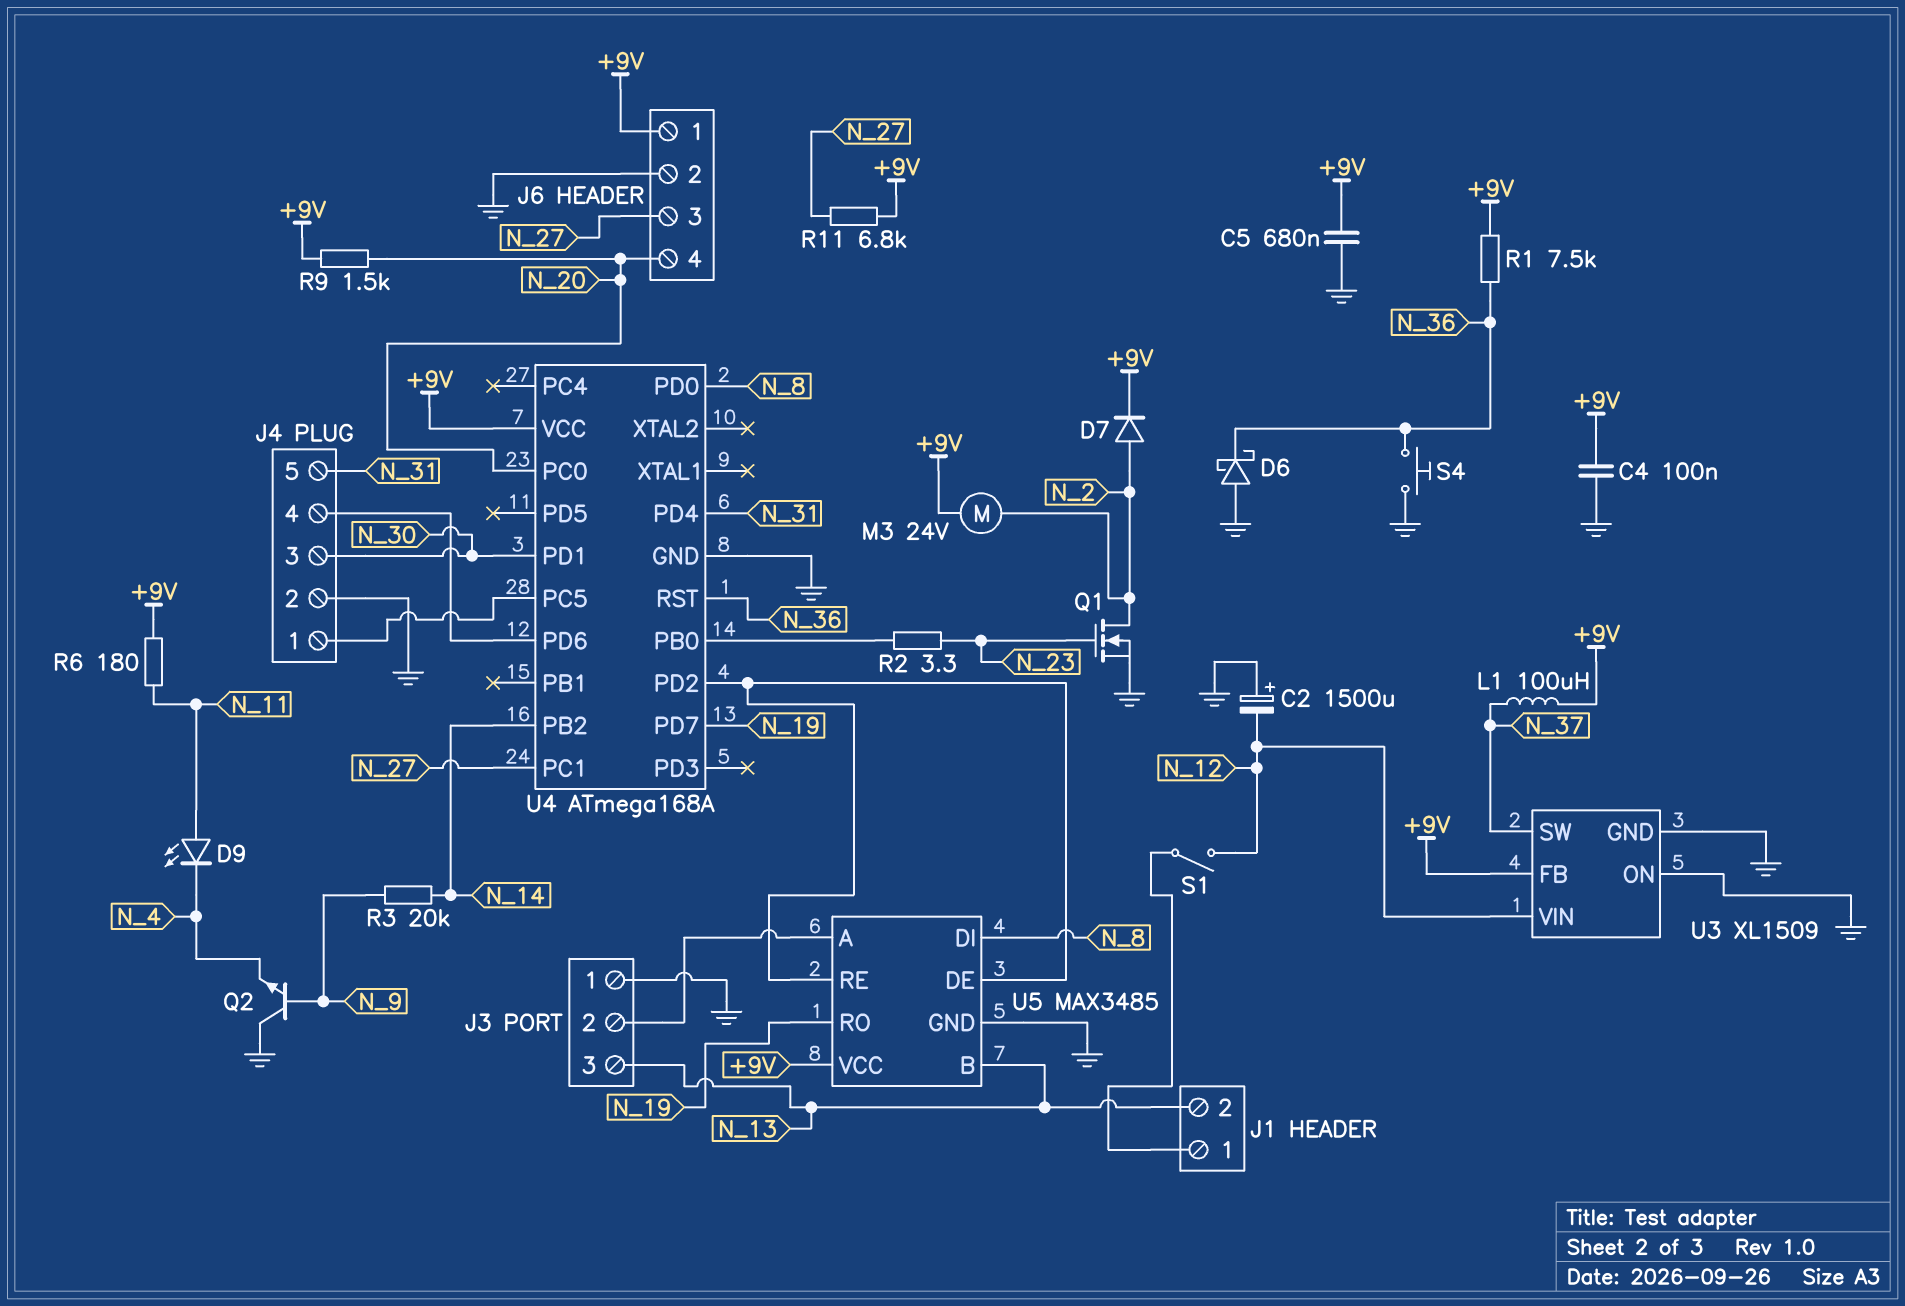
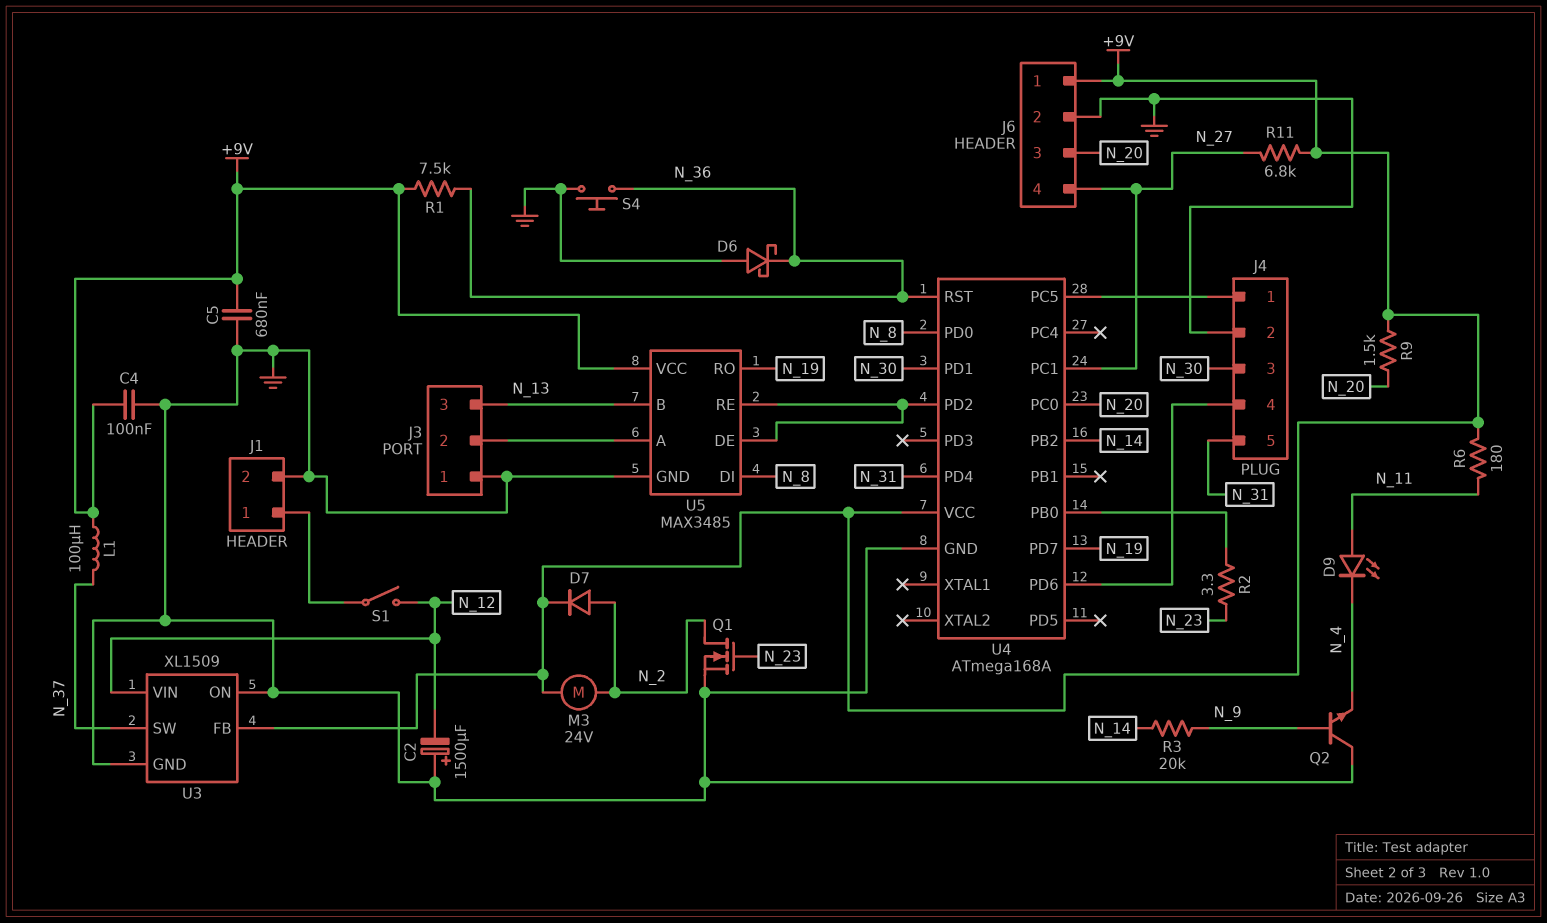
J1 pin 2: N_13 -> GND
J6 pin 3: N_27 -> N_20
J6 pin 4: N_20 -> N_27

